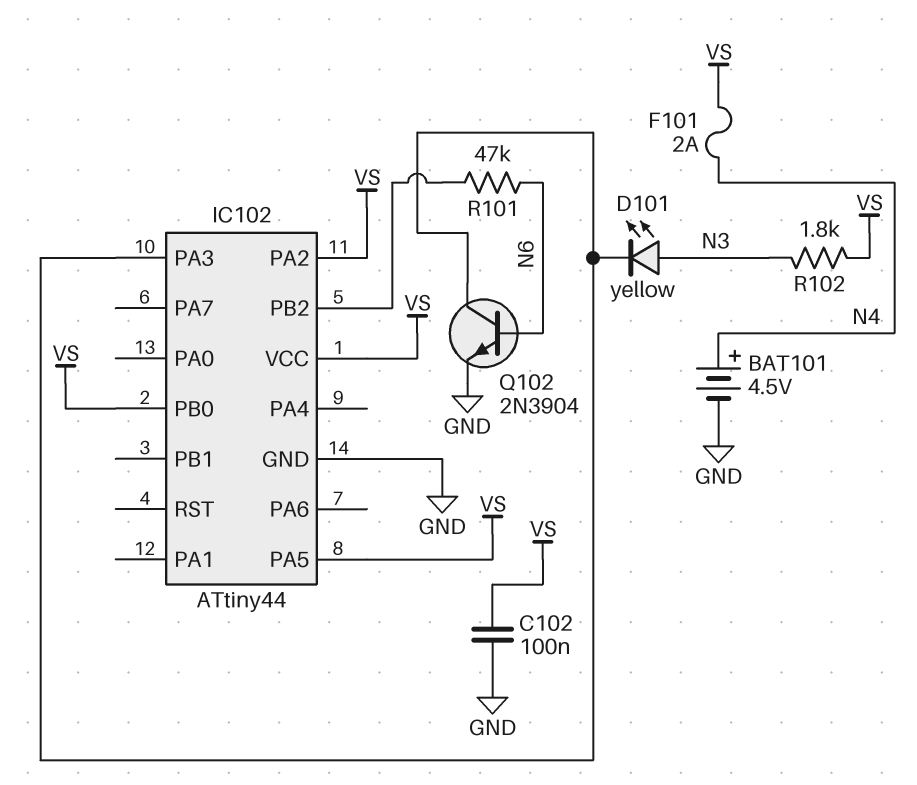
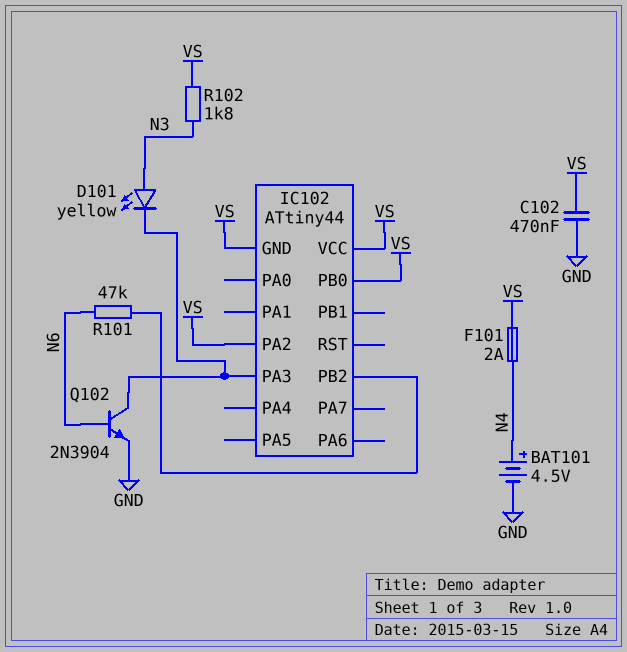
C102: 100nF (GND, VS) -> 470nF (GND, VS)
IC102 pin GND: GND -> VS
IC102 pin PA5: VS -> none

